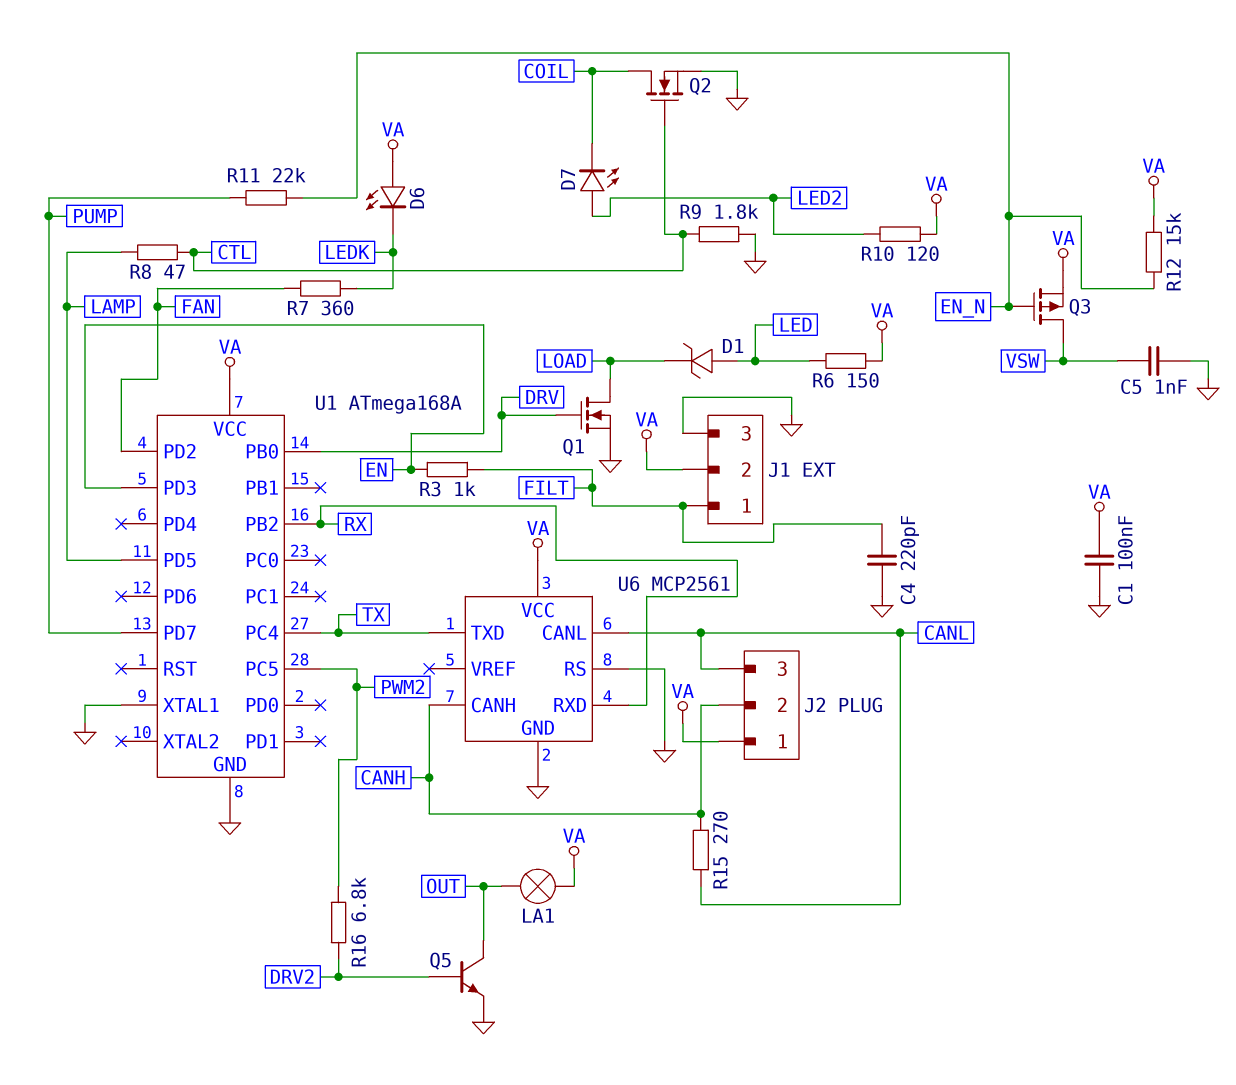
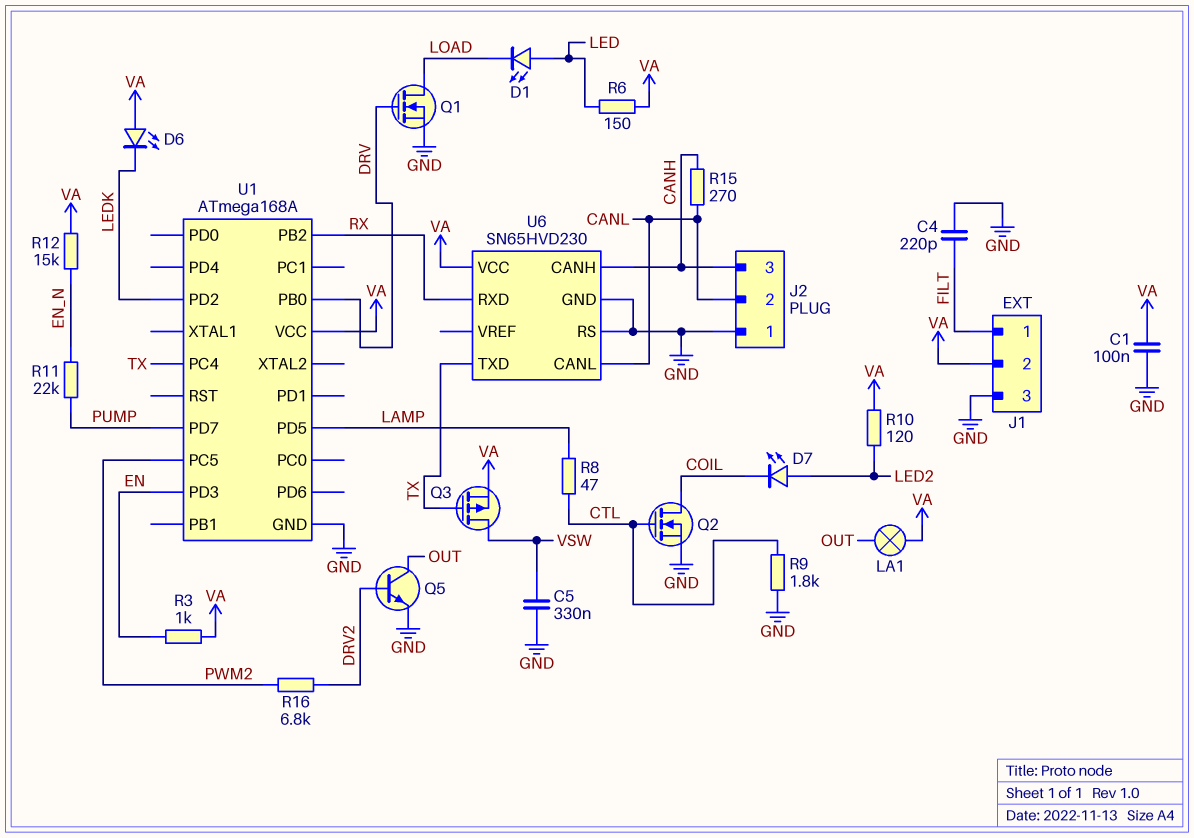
C5: 1nF (GND, VSW) -> 330nF (GND, VSW)
D1: zener (A LED, K LOAD) -> LED (A LED, K LOAD)
J2 pin 1: VA -> GND
J2 pin 2: CANH -> CANL
J2 pin 3: CANL -> CANH
Q3: PMOS (G EN_N, D VSW, S VA) -> PMOS (G TX, D VSW, S VA)
R3: 1k (EN, FILT) -> 1k (EN, VA)
R7: 360 (FAN, LEDK) -> none
U1 pin PD2: FAN -> LEDK
U1 pin XTAL1: GND -> none
U6: MCP2561 -> SN65HVD230

